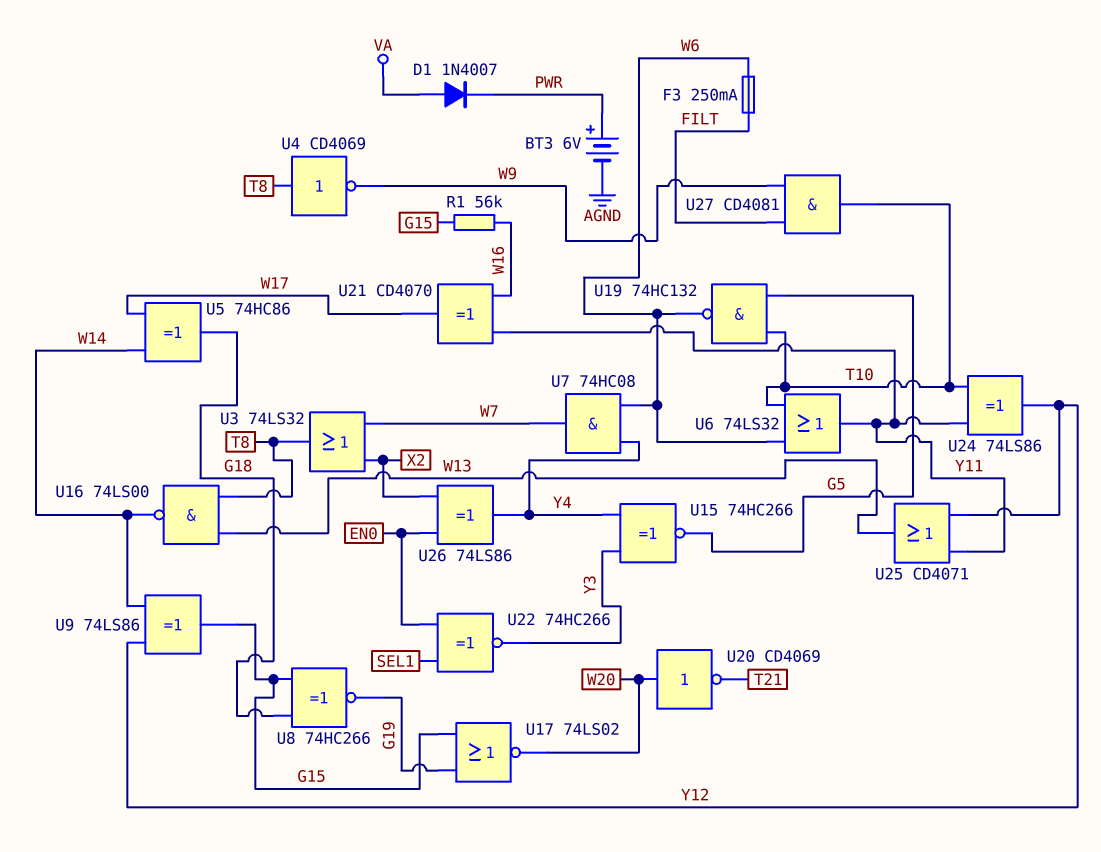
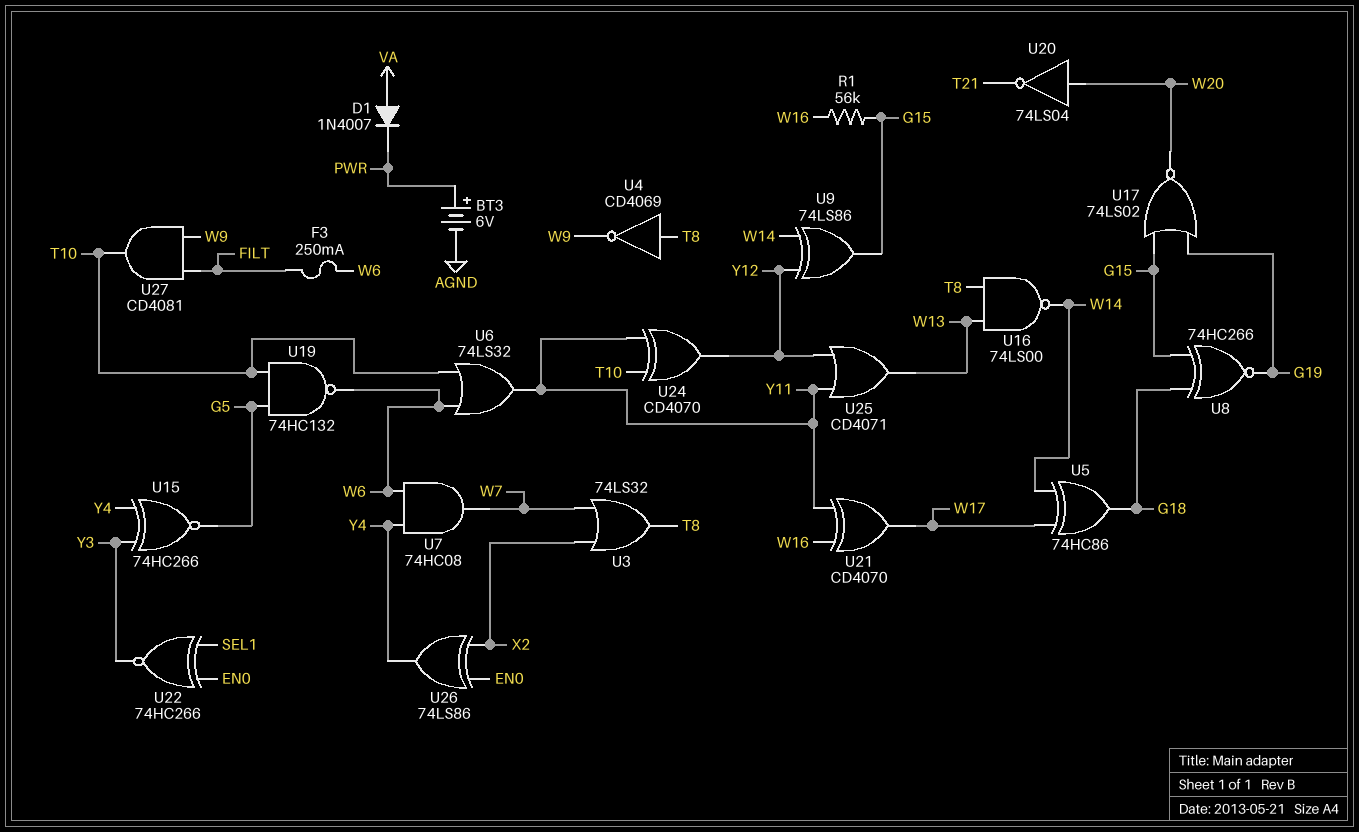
U20: NOT CD4069 (in W20, out T21) -> NOT 74LS04 (in W20, out T21)
U24: XOR 74LS86 (in T10, in Y11, out Y12) -> XOR CD4070 (in T10, in Y11, out Y12)

